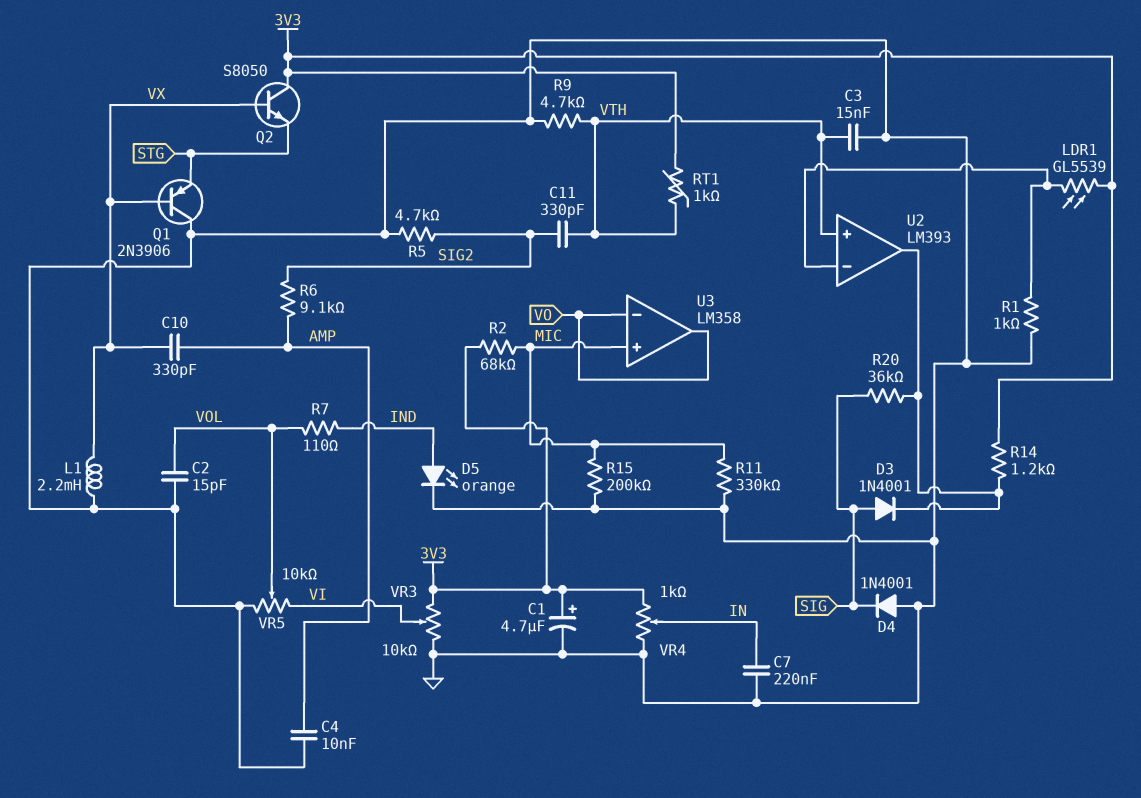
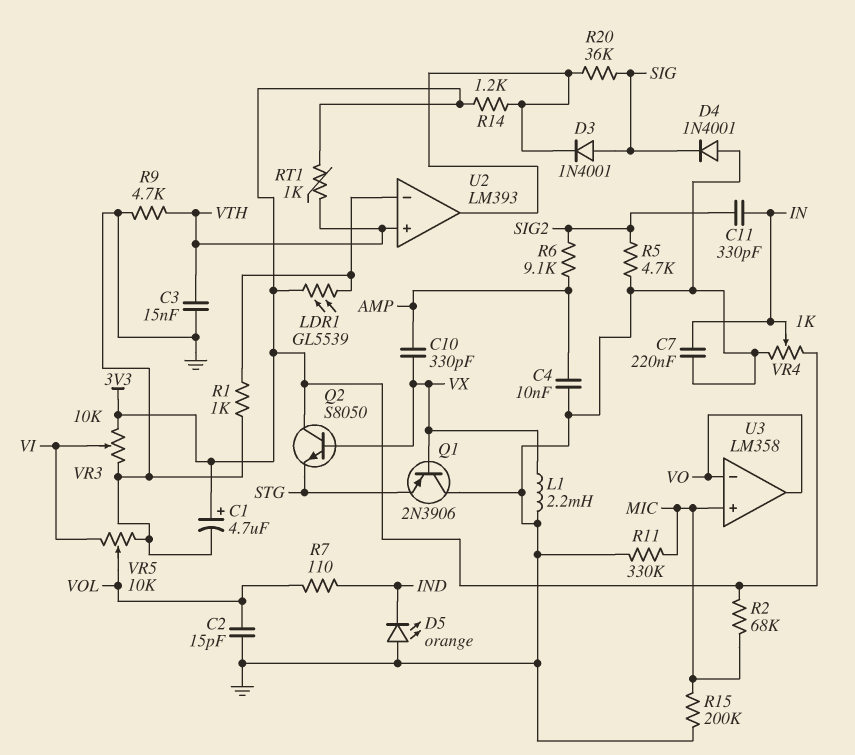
C11: 330pF (SIG2, VTH) -> 330pF (IN, SIG2)
D5: LED orange (A IND, K GND) -> LED orange (A GND, K IND)

